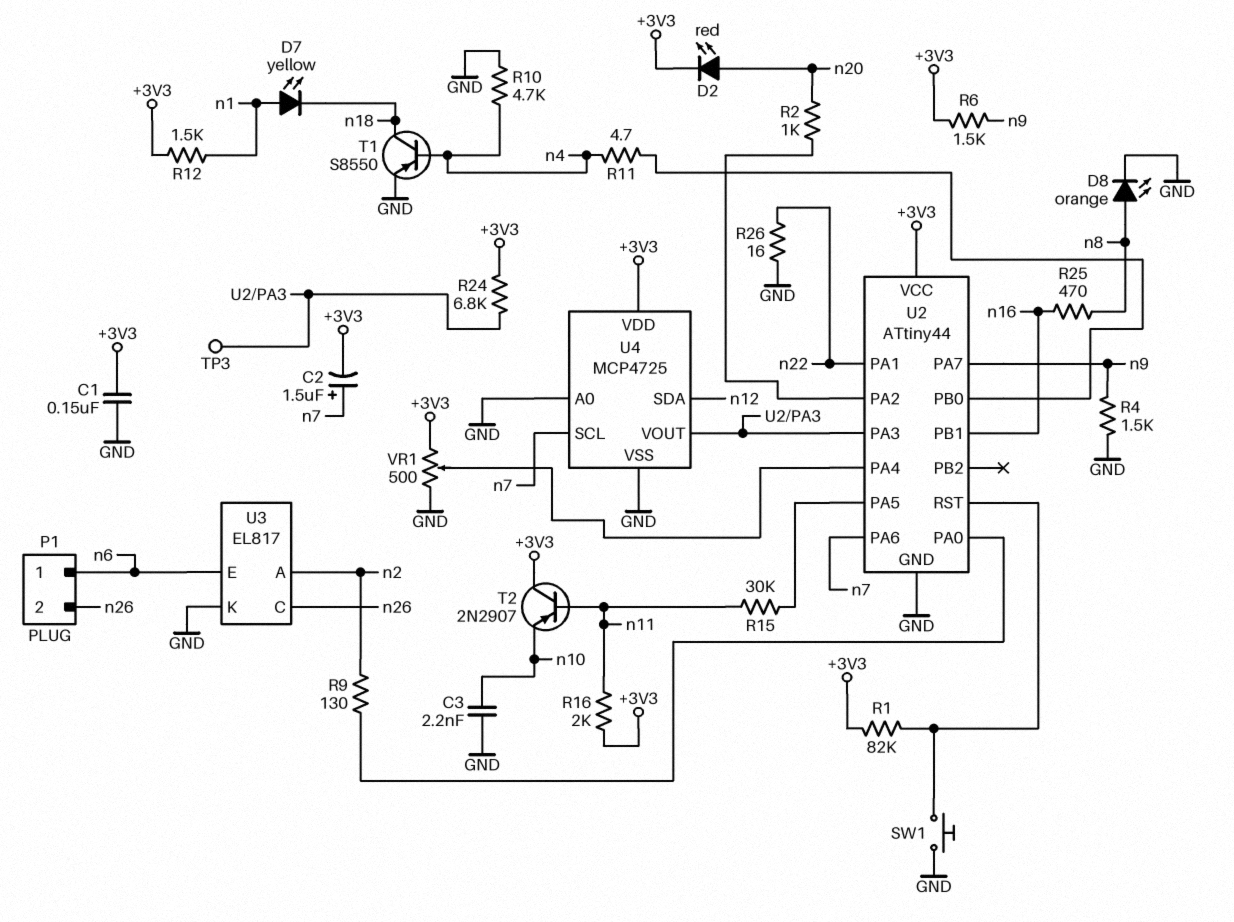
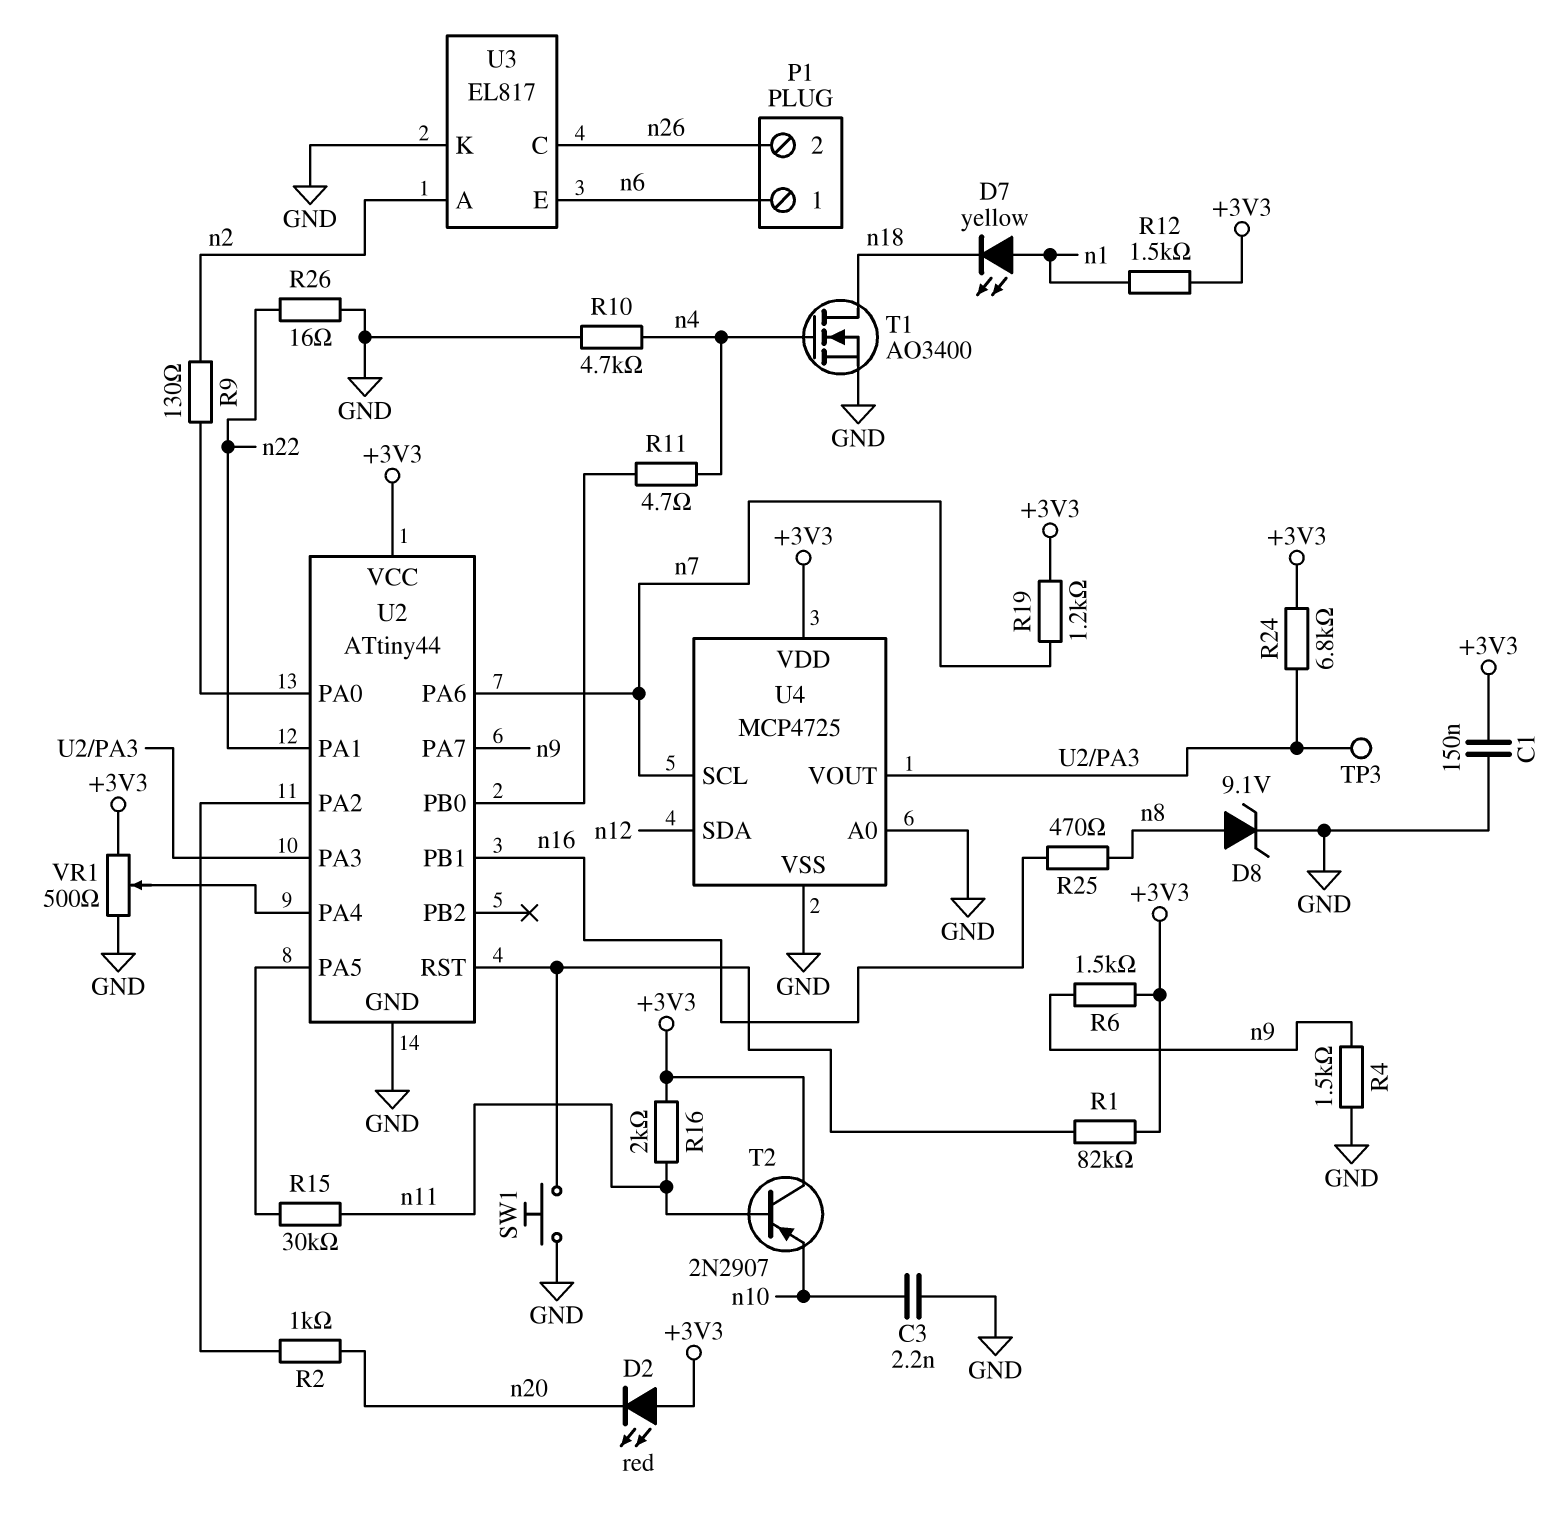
C2: 1.5uF (plus n7, minus +3V3) -> none
D2: LED red (A n20, K +3V3) -> LED red (A +3V3, K n20)
D8: LED orange (A n8, K GND) -> zener 9.1V (A n8, K GND)
R19: none -> 1.2k (+3V3, n7)
T1: PNP S8550 (B n4, C n18, E GND) -> NMOS AO3400 (G n4, D n18, S GND)

